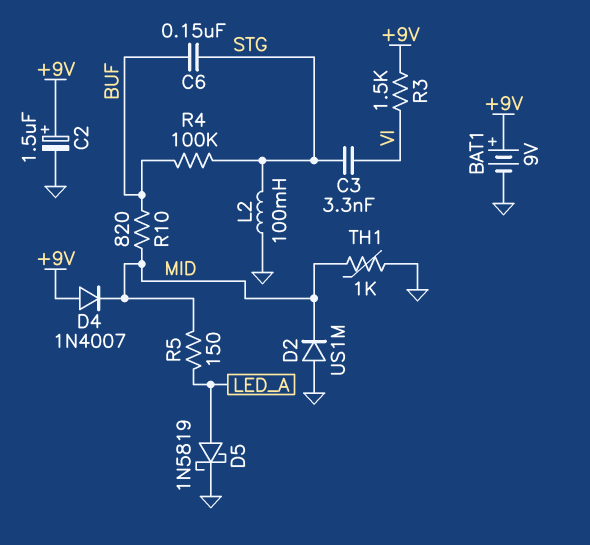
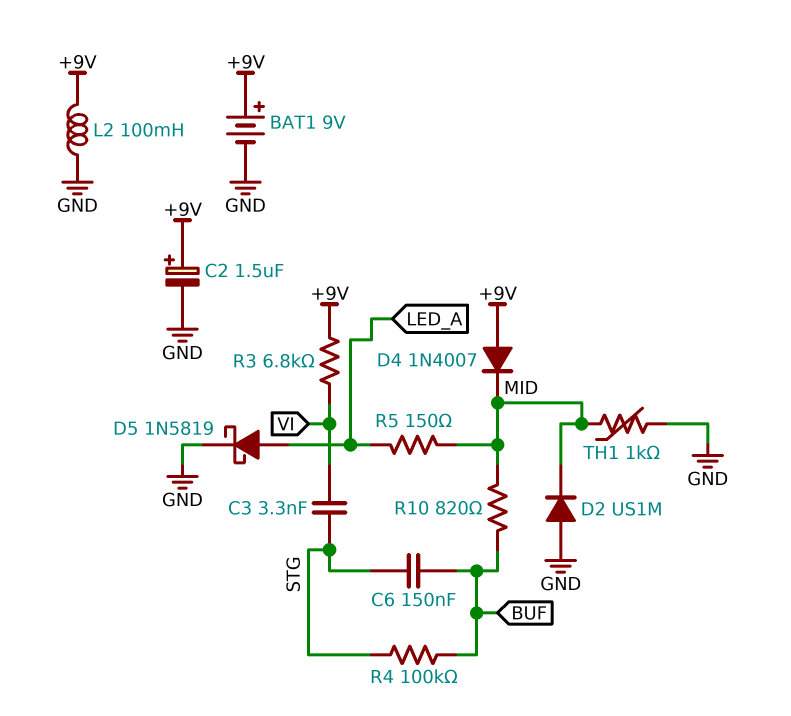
L2: 100mH (GND, STG) -> 100mH (+9V, GND)
R3: 1.5k (+9V, VI) -> 6.8k (+9V, VI)

